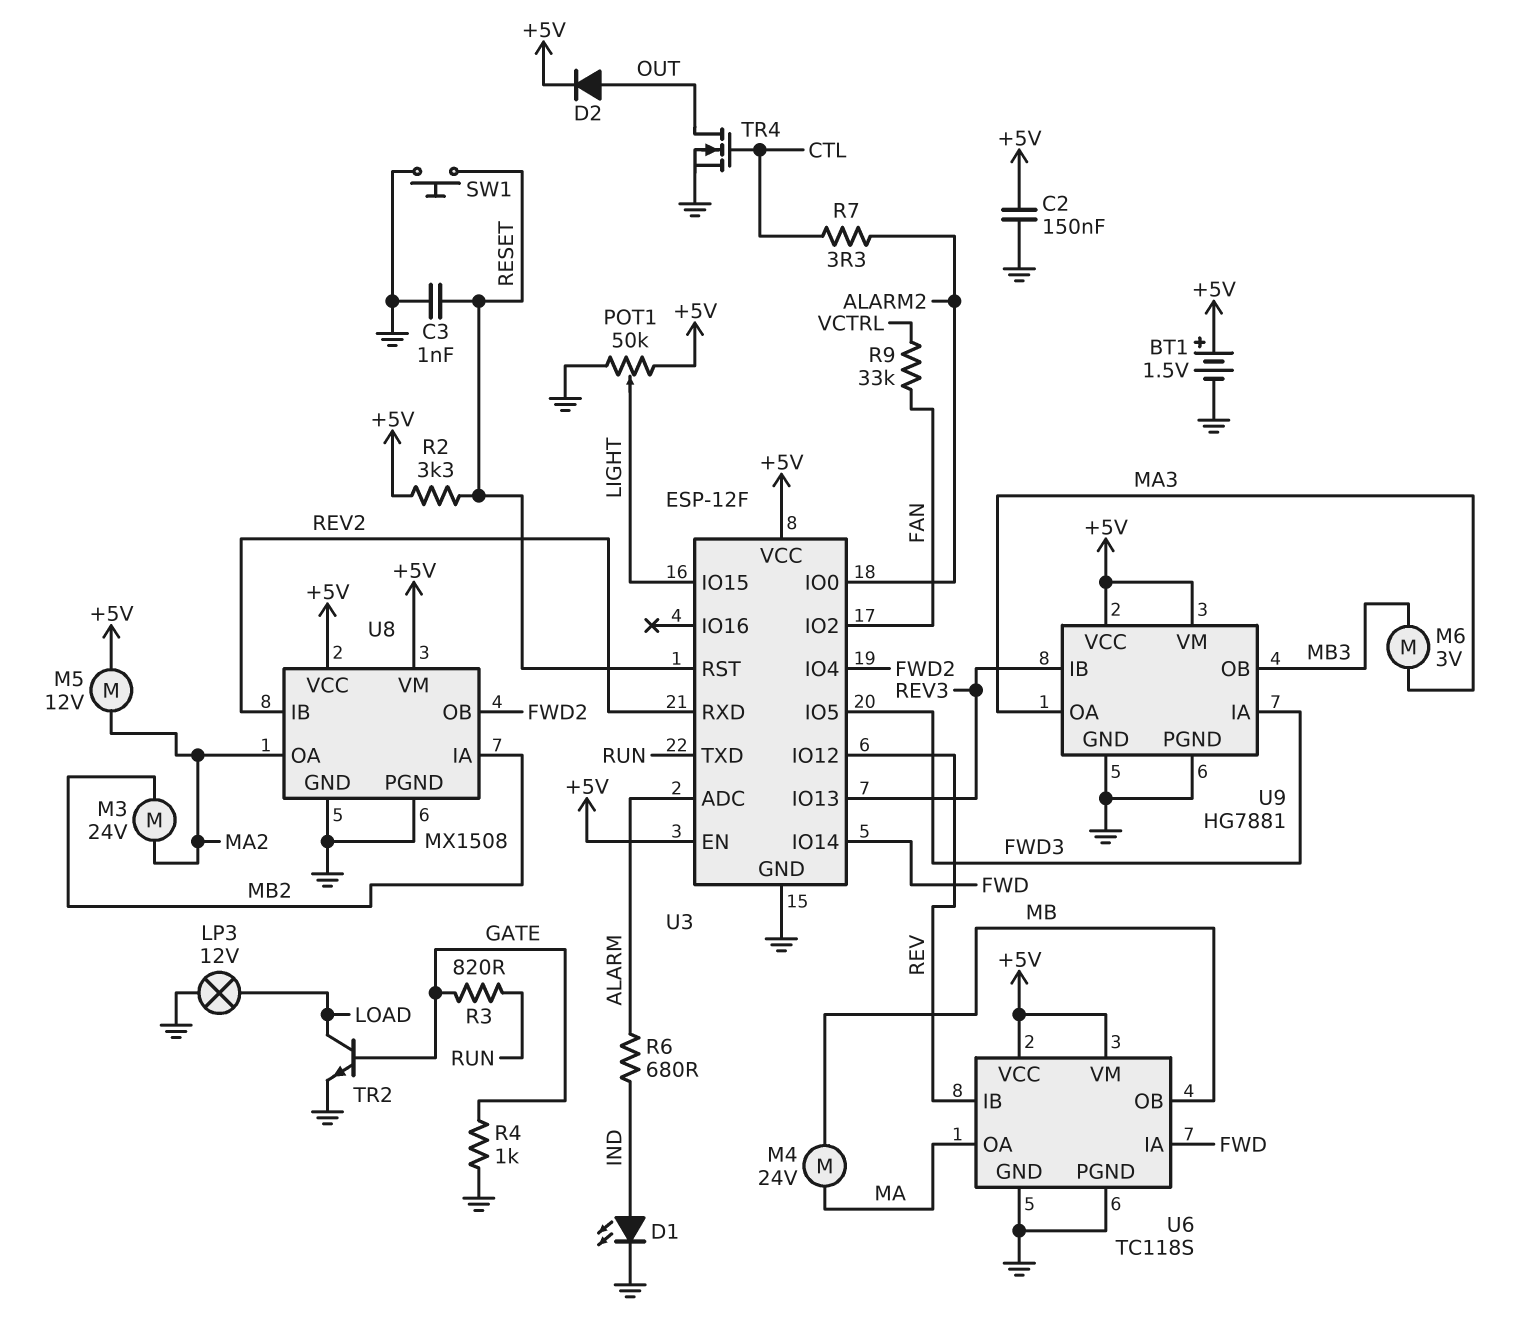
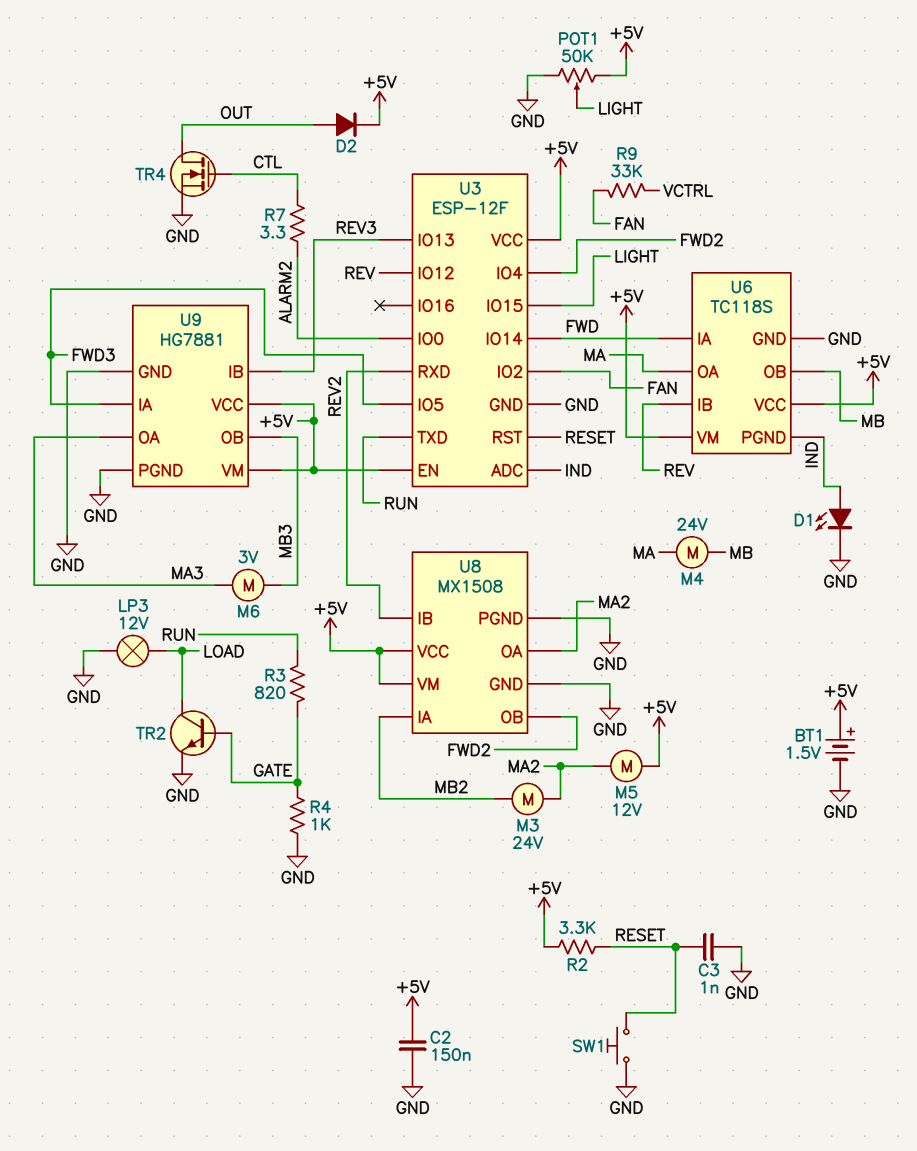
R6: 680 (ALARM, IND) -> none
U3 pin ADC: ALARM -> IND
U6 pin PGND: GND -> IND

